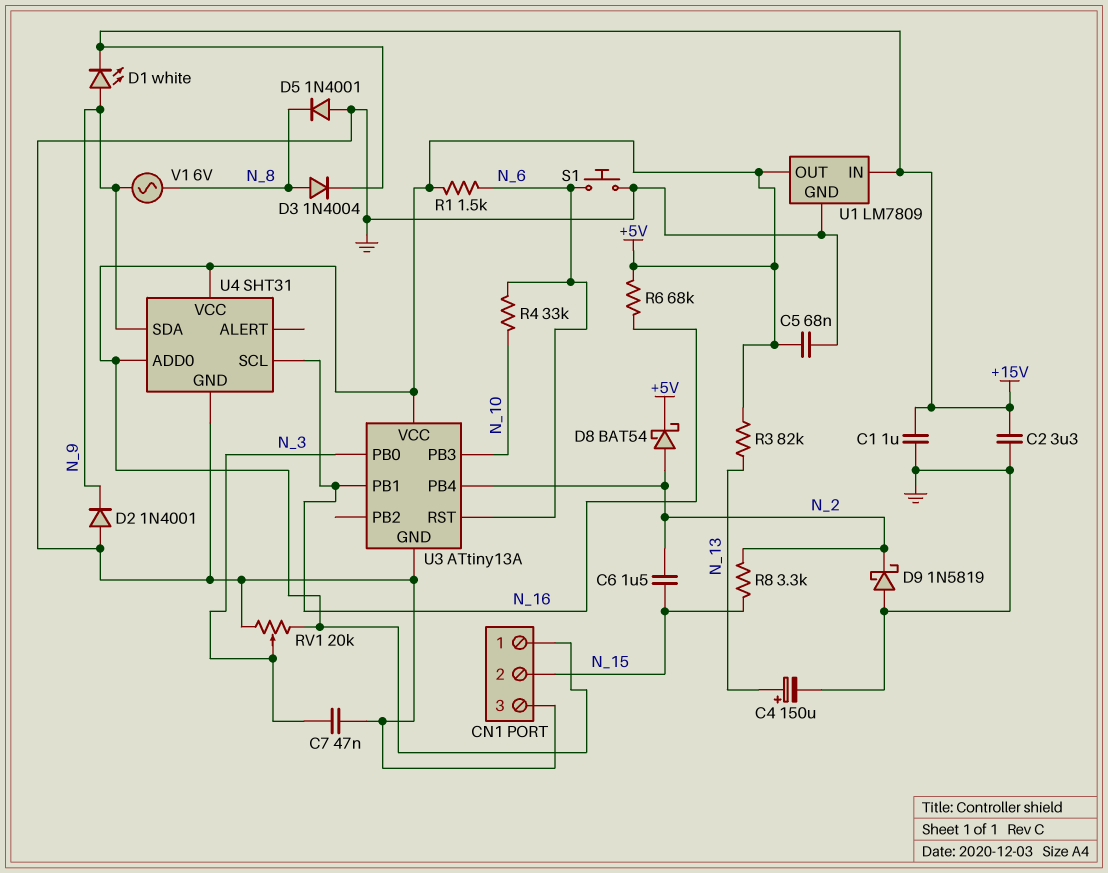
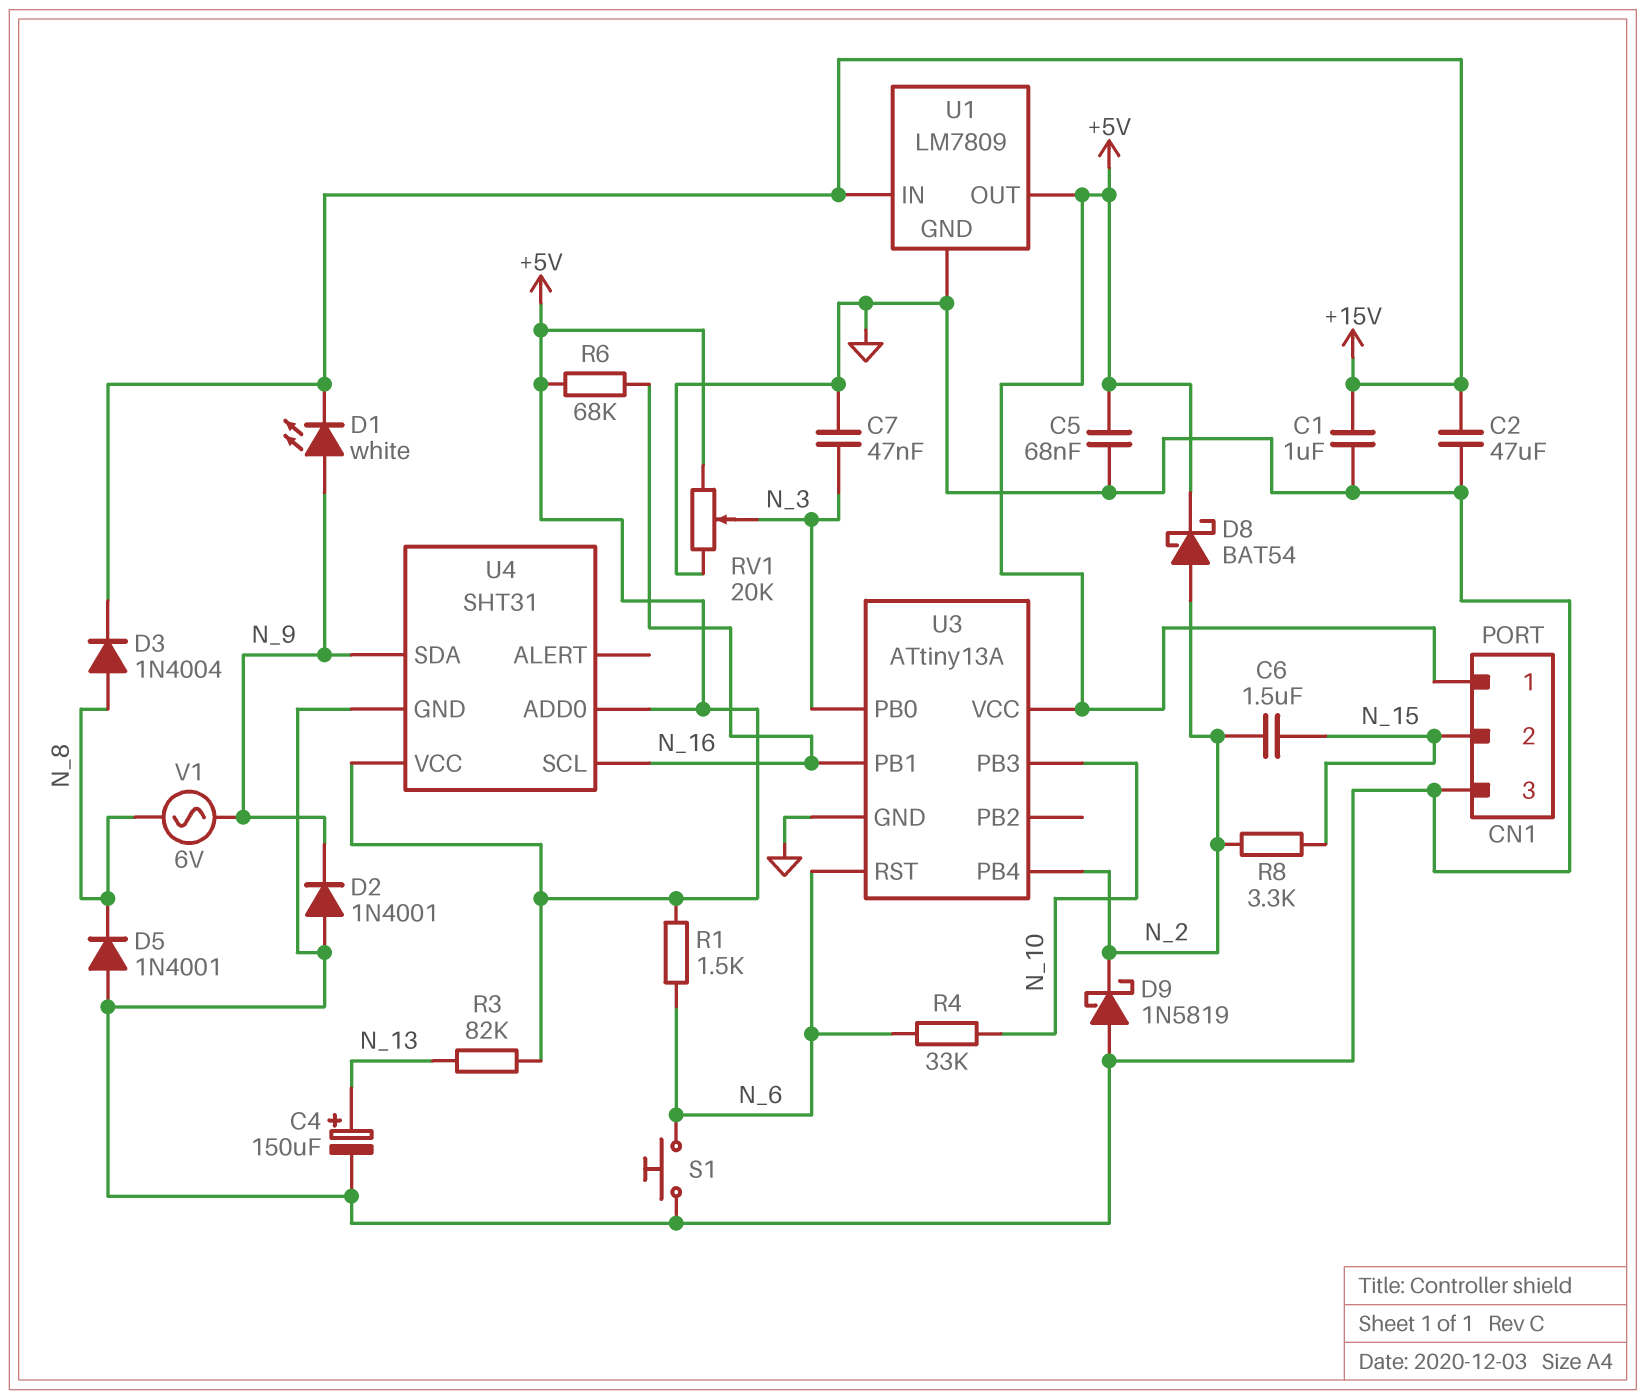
C2: 3.3uF (+15V, GND) -> 47uF (+15V, GND)

